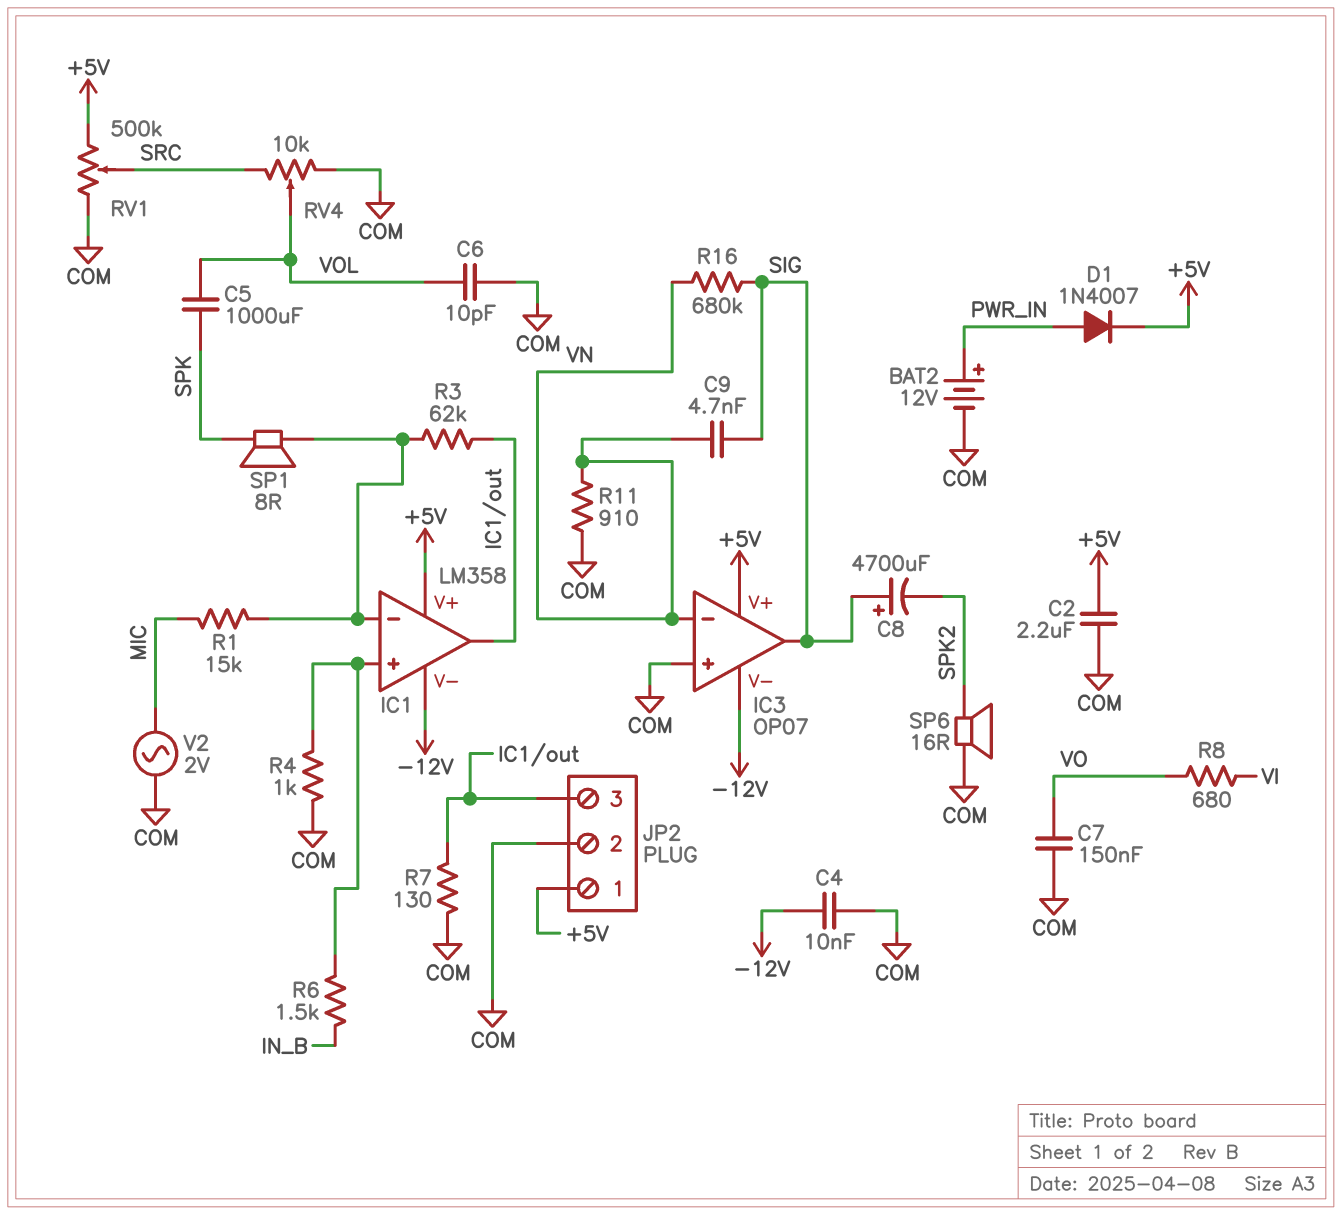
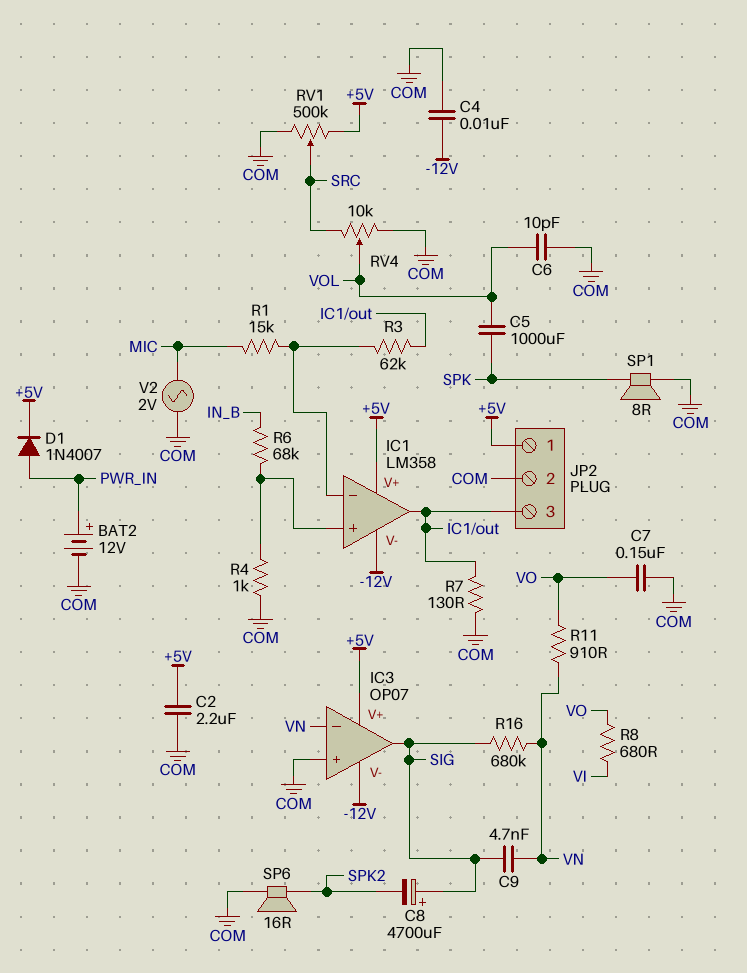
R6: 1.5k (IC1/in+, IN_B) -> 68k (IC1/in+, IN_B)
R11: 910 (COM, VN) -> 910 (VN, VO)
SP1: speaker 8R (IC1/in-, SPK) -> speaker 8R (COM, SPK)

